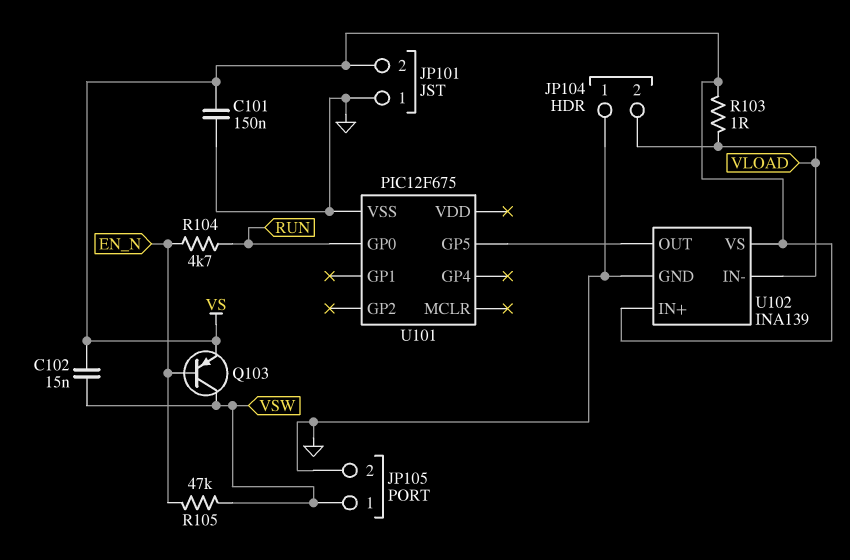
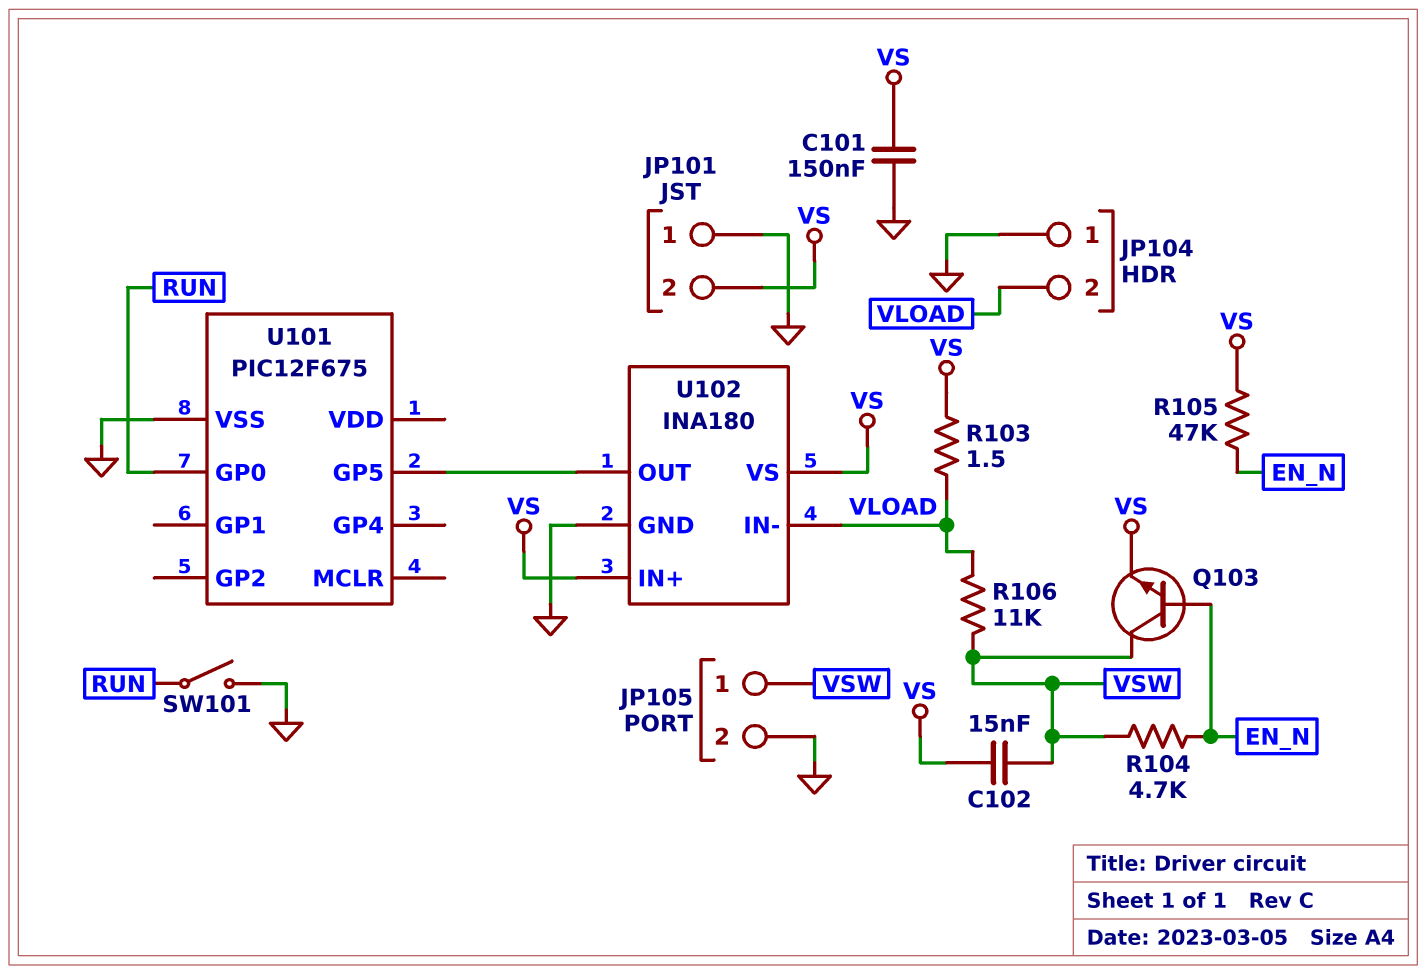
Q103: PNP (B EN_N, C VSW, E VS) -> NPN (B EN_N, C VSW, E VS)
R103: 1 (VLOAD, VS) -> 1.5 (VLOAD, VS)
R104: 4.7k (EN_N, RUN) -> 4.7k (EN_N, VSW)
R105: 47k (EN_N, VSW) -> 47k (EN_N, VS)
R106: none -> 11k (VLOAD, VSW)
SW101: none -> switch (GND, RUN)
U102: INA139 -> INA180

